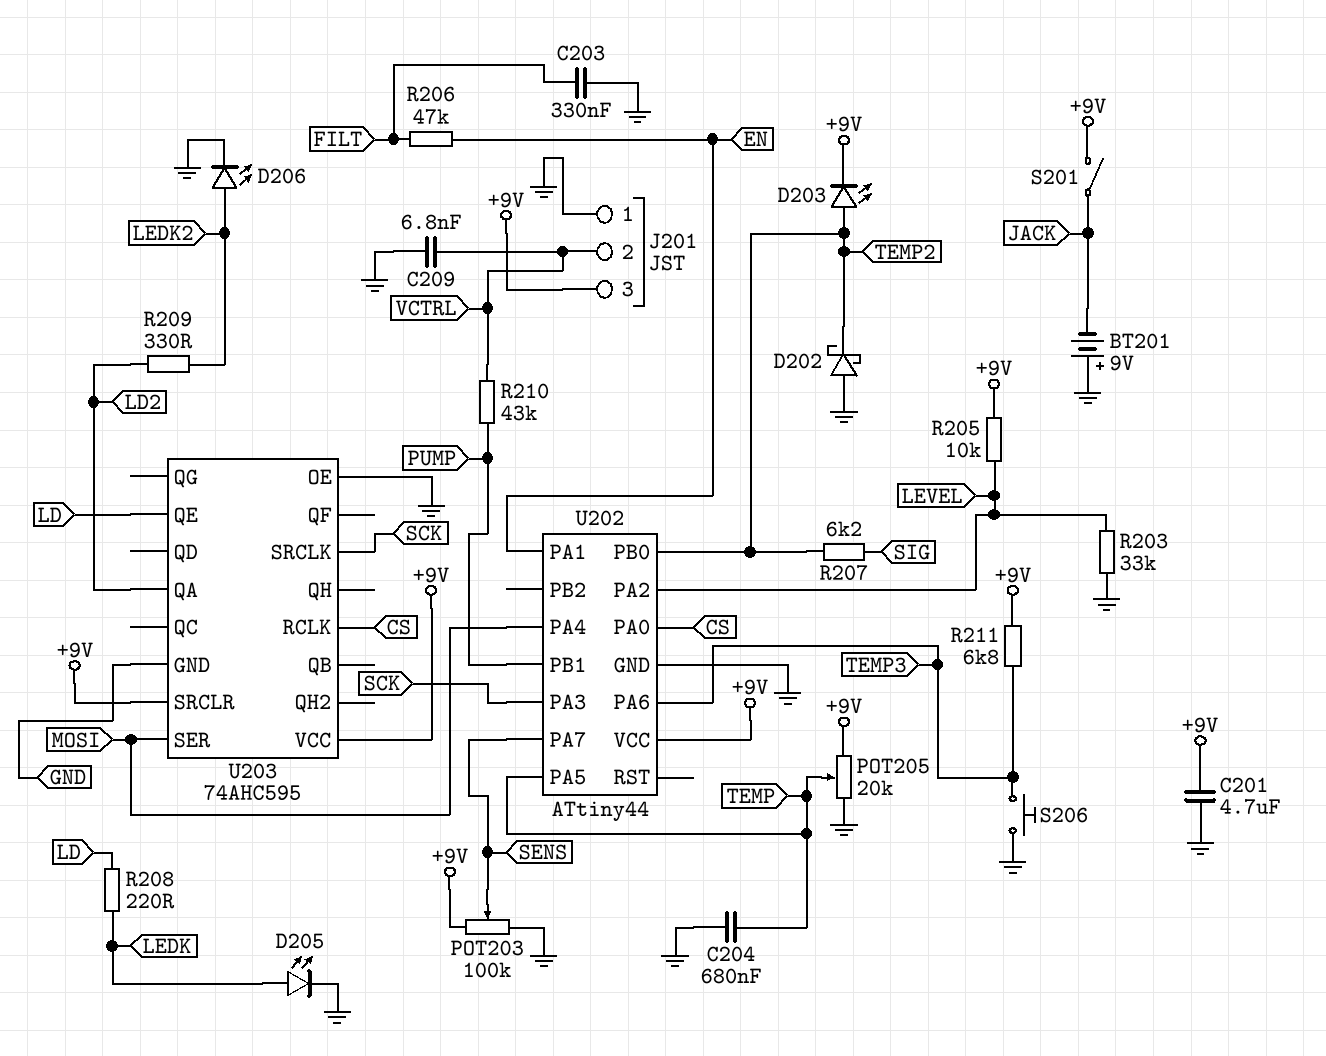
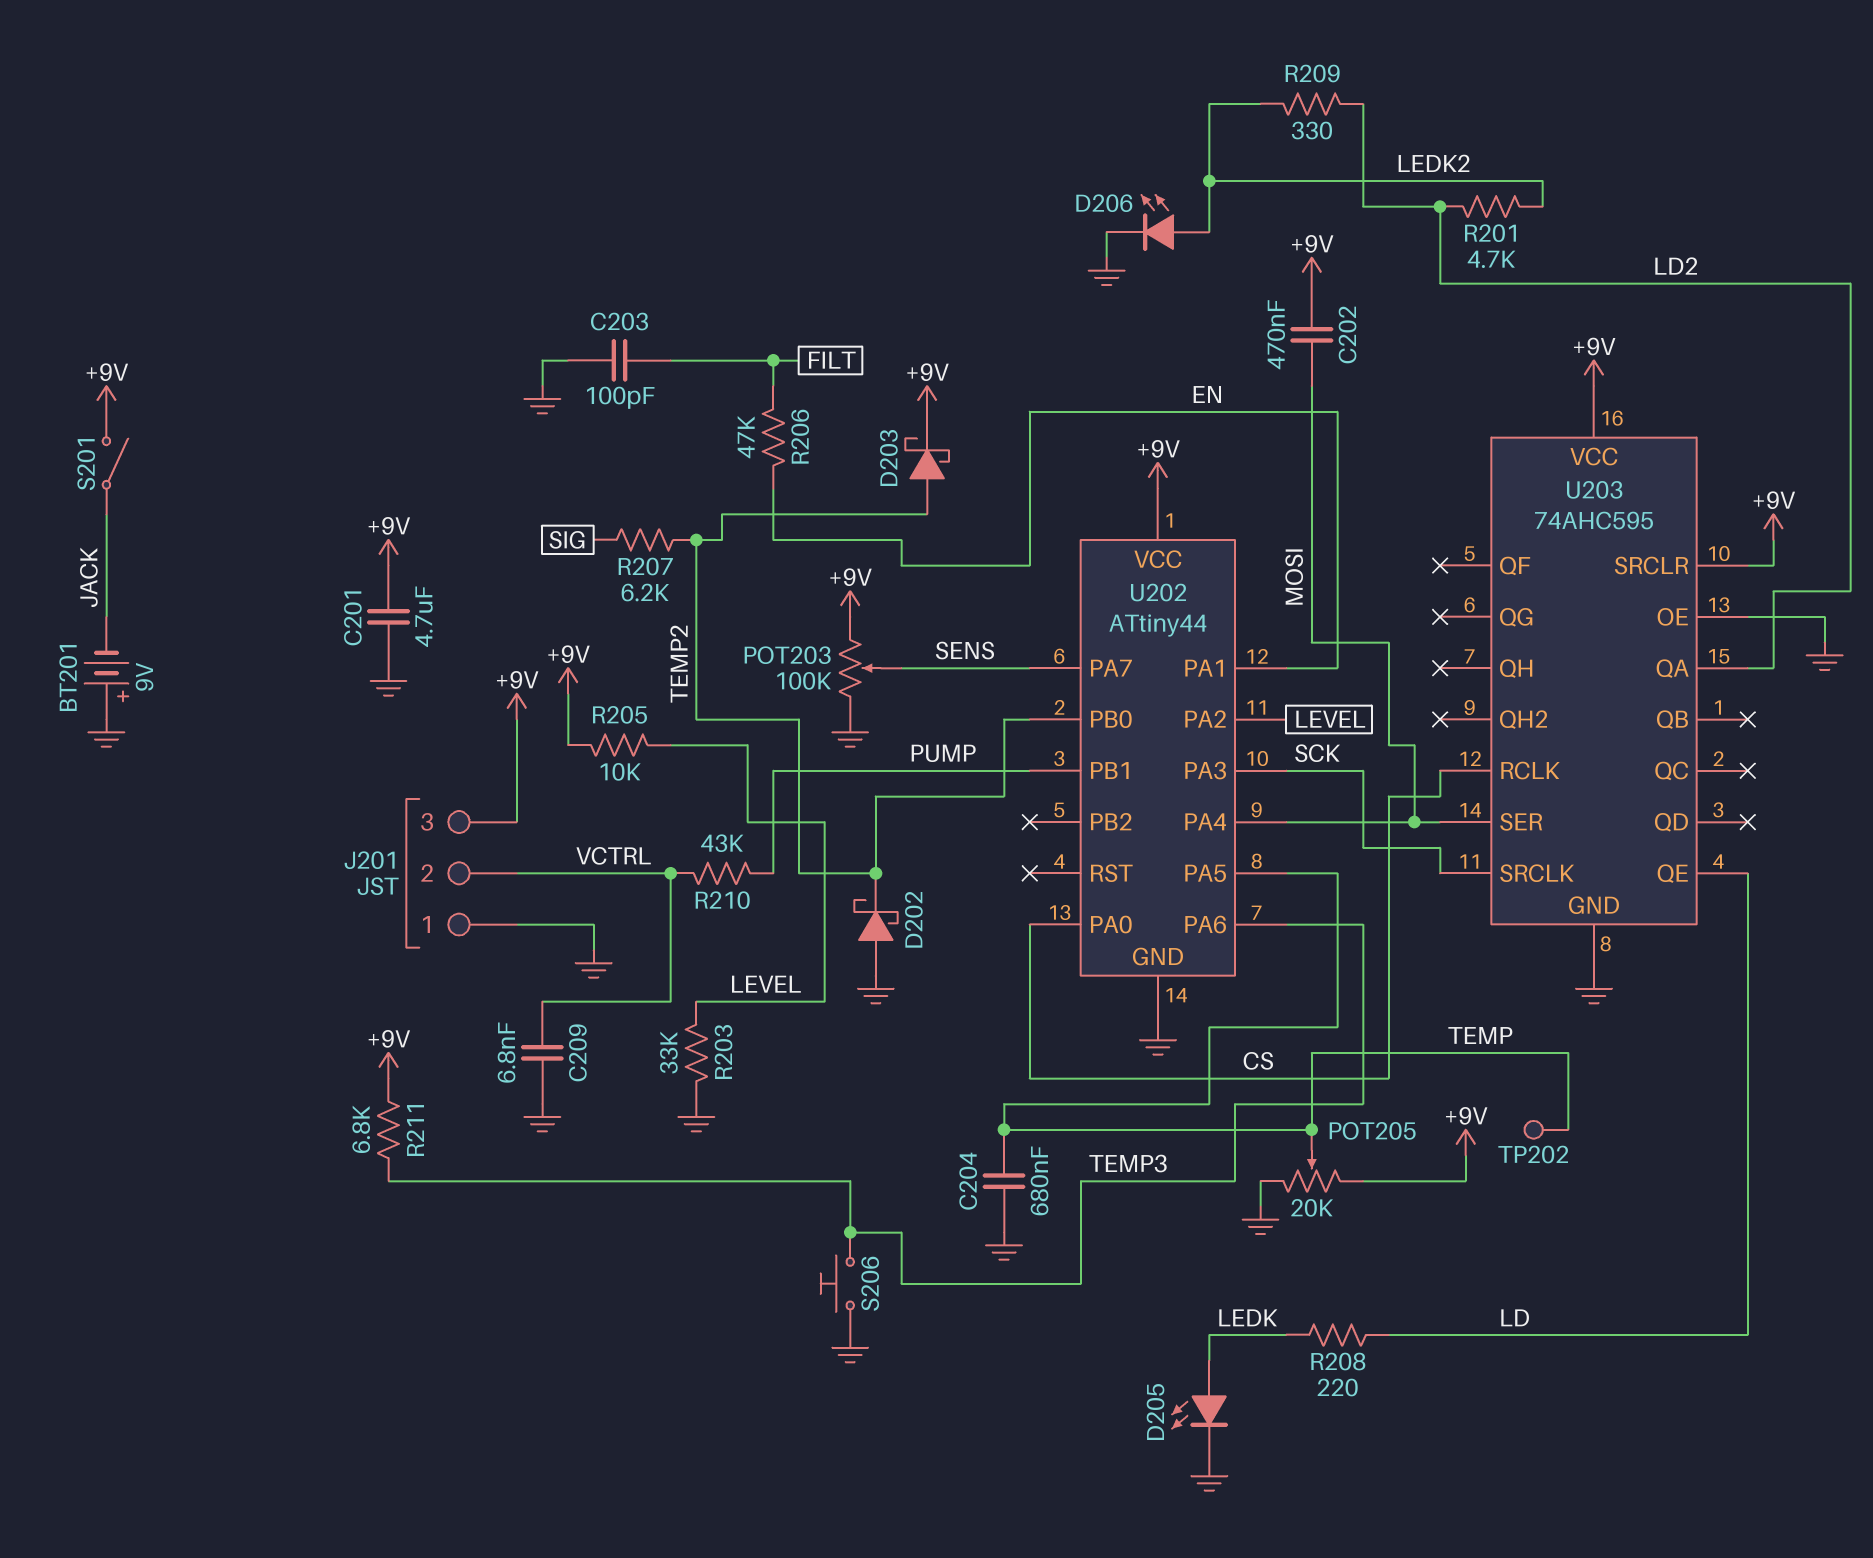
C202: none -> 470nF (+9V, MOSI)
C203: 330nF (FILT, GND) -> 100pF (FILT, GND)
D203: LED (A TEMP2, K +9V) -> schottky (A TEMP2, K +9V)
R201: none -> 4.7k (LD2, LEDK2)
TP202: none -> test point (TEMP)

